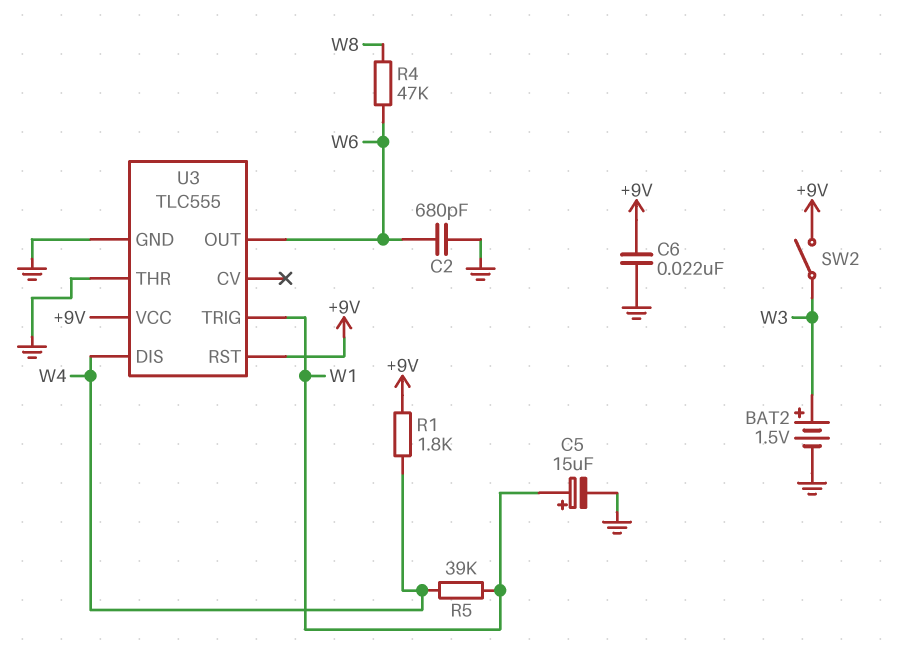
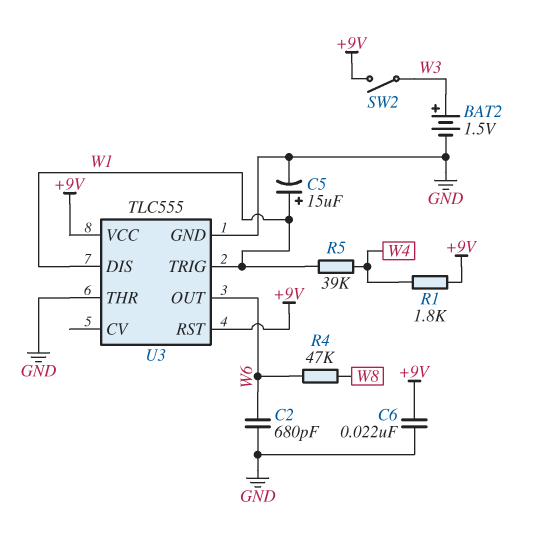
U3 pin DIS: W4 -> W1

